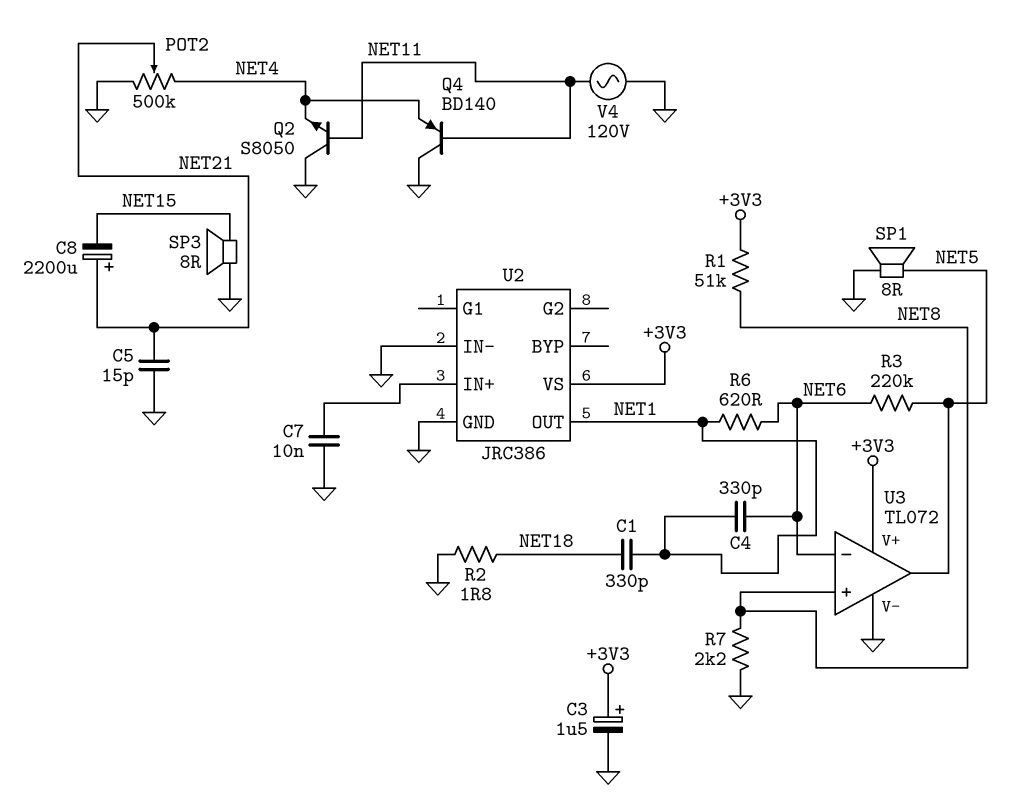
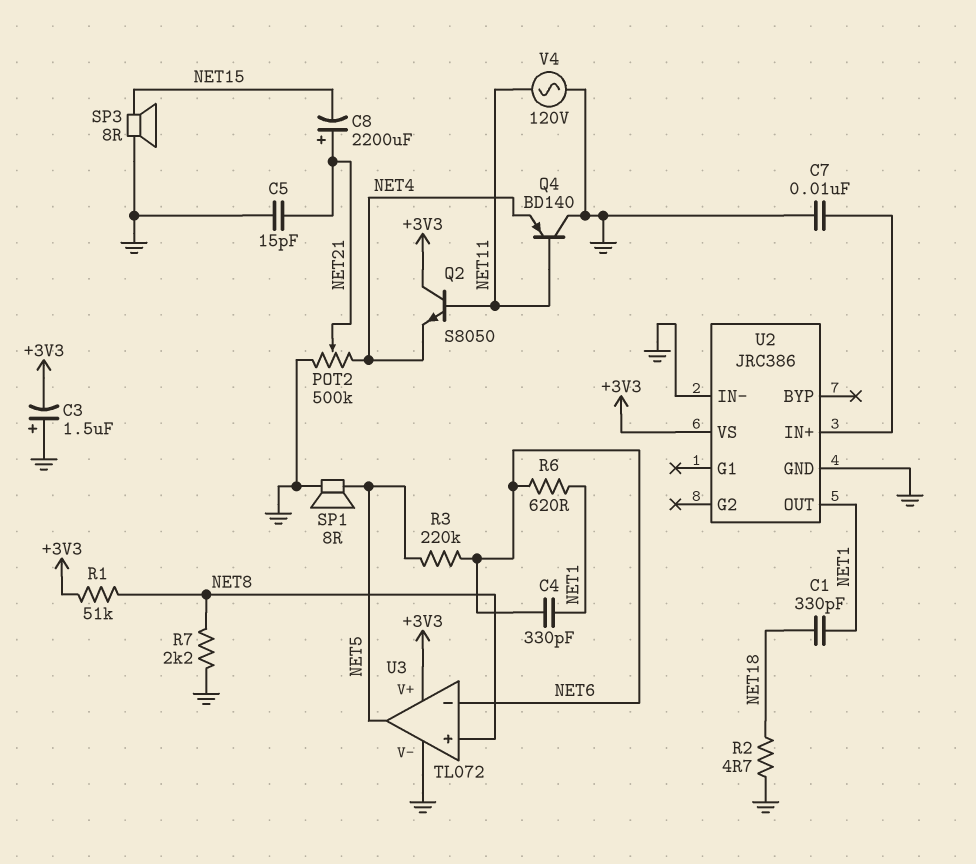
C3: 1.5uF (plus +3V3, minus GND) -> 1.5uF (plus GND, minus +3V3)
Q2: NPN S8050 (B NET11, C GND, E NET4) -> NPN S8050 (B NET11, C +3V3, E NET4)
R2: 1.8 (GND, NET18) -> 4.7 (GND, NET18)

